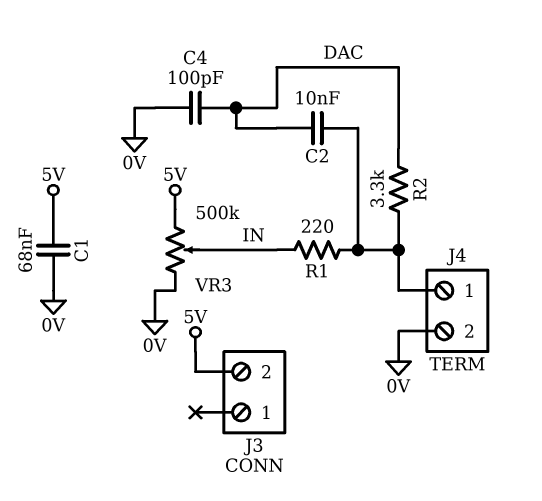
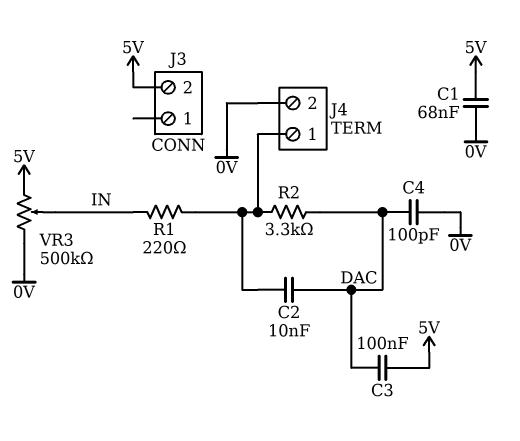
C3: none -> 100nF (5V, DAC)

